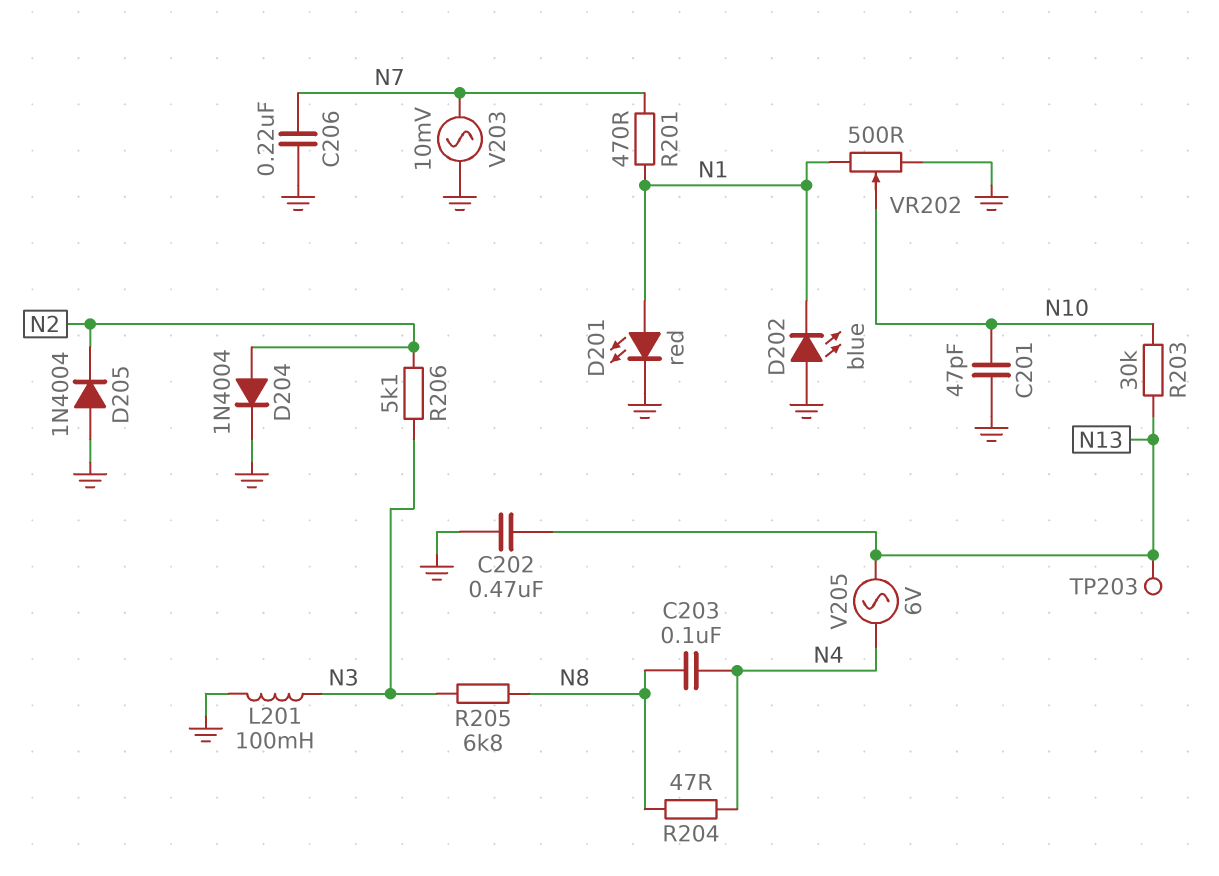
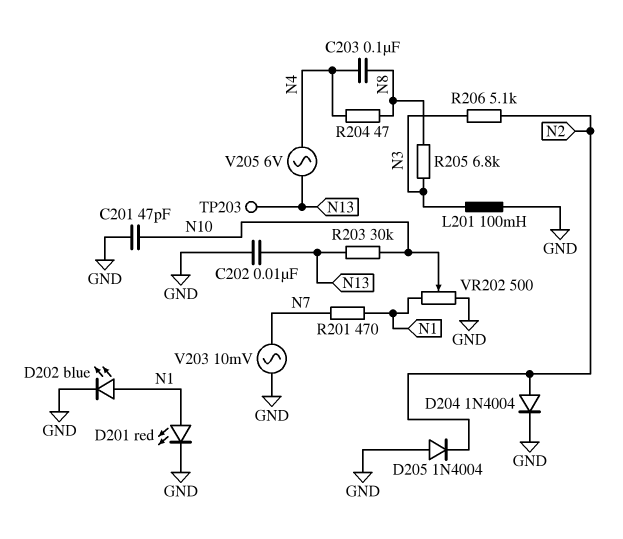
C202: 470nF (GND, N13) -> 10nF (GND, N13)
C206: 220nF (GND, N7) -> none
D202: LED blue (A GND, K N1) -> LED blue (A N1, K GND)

